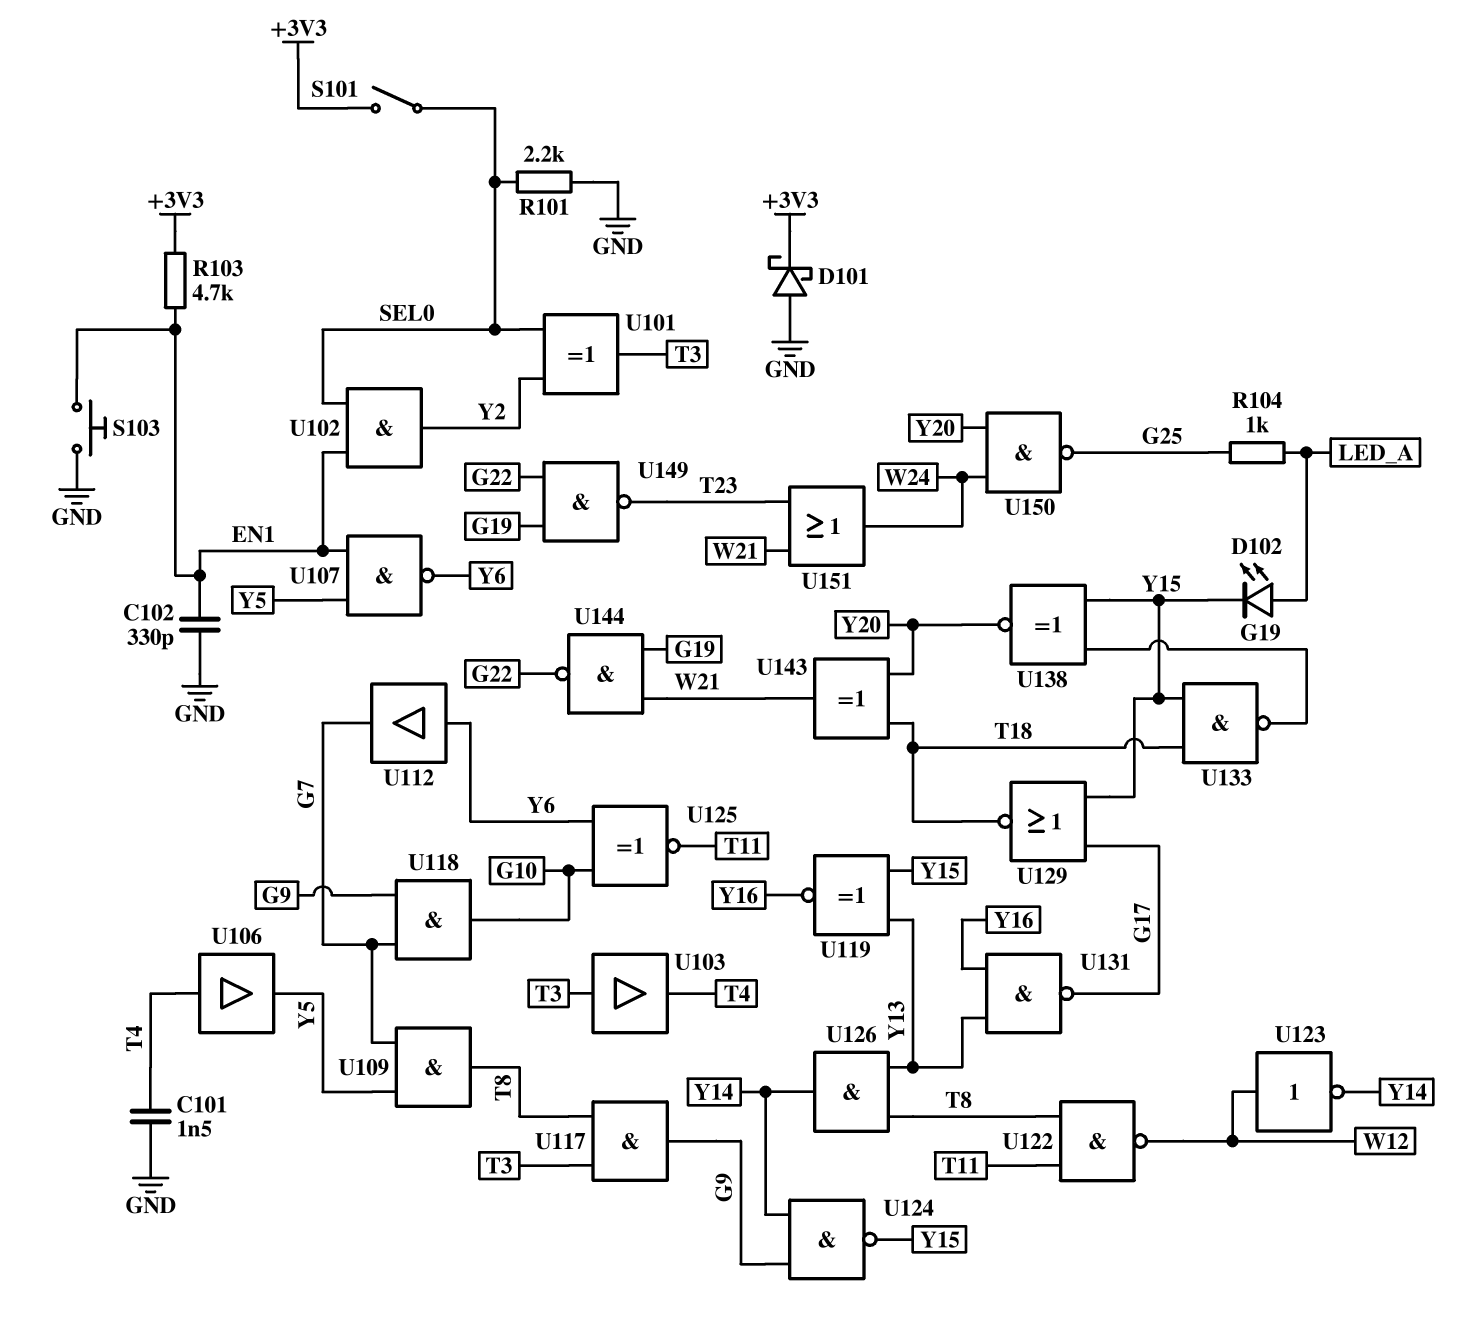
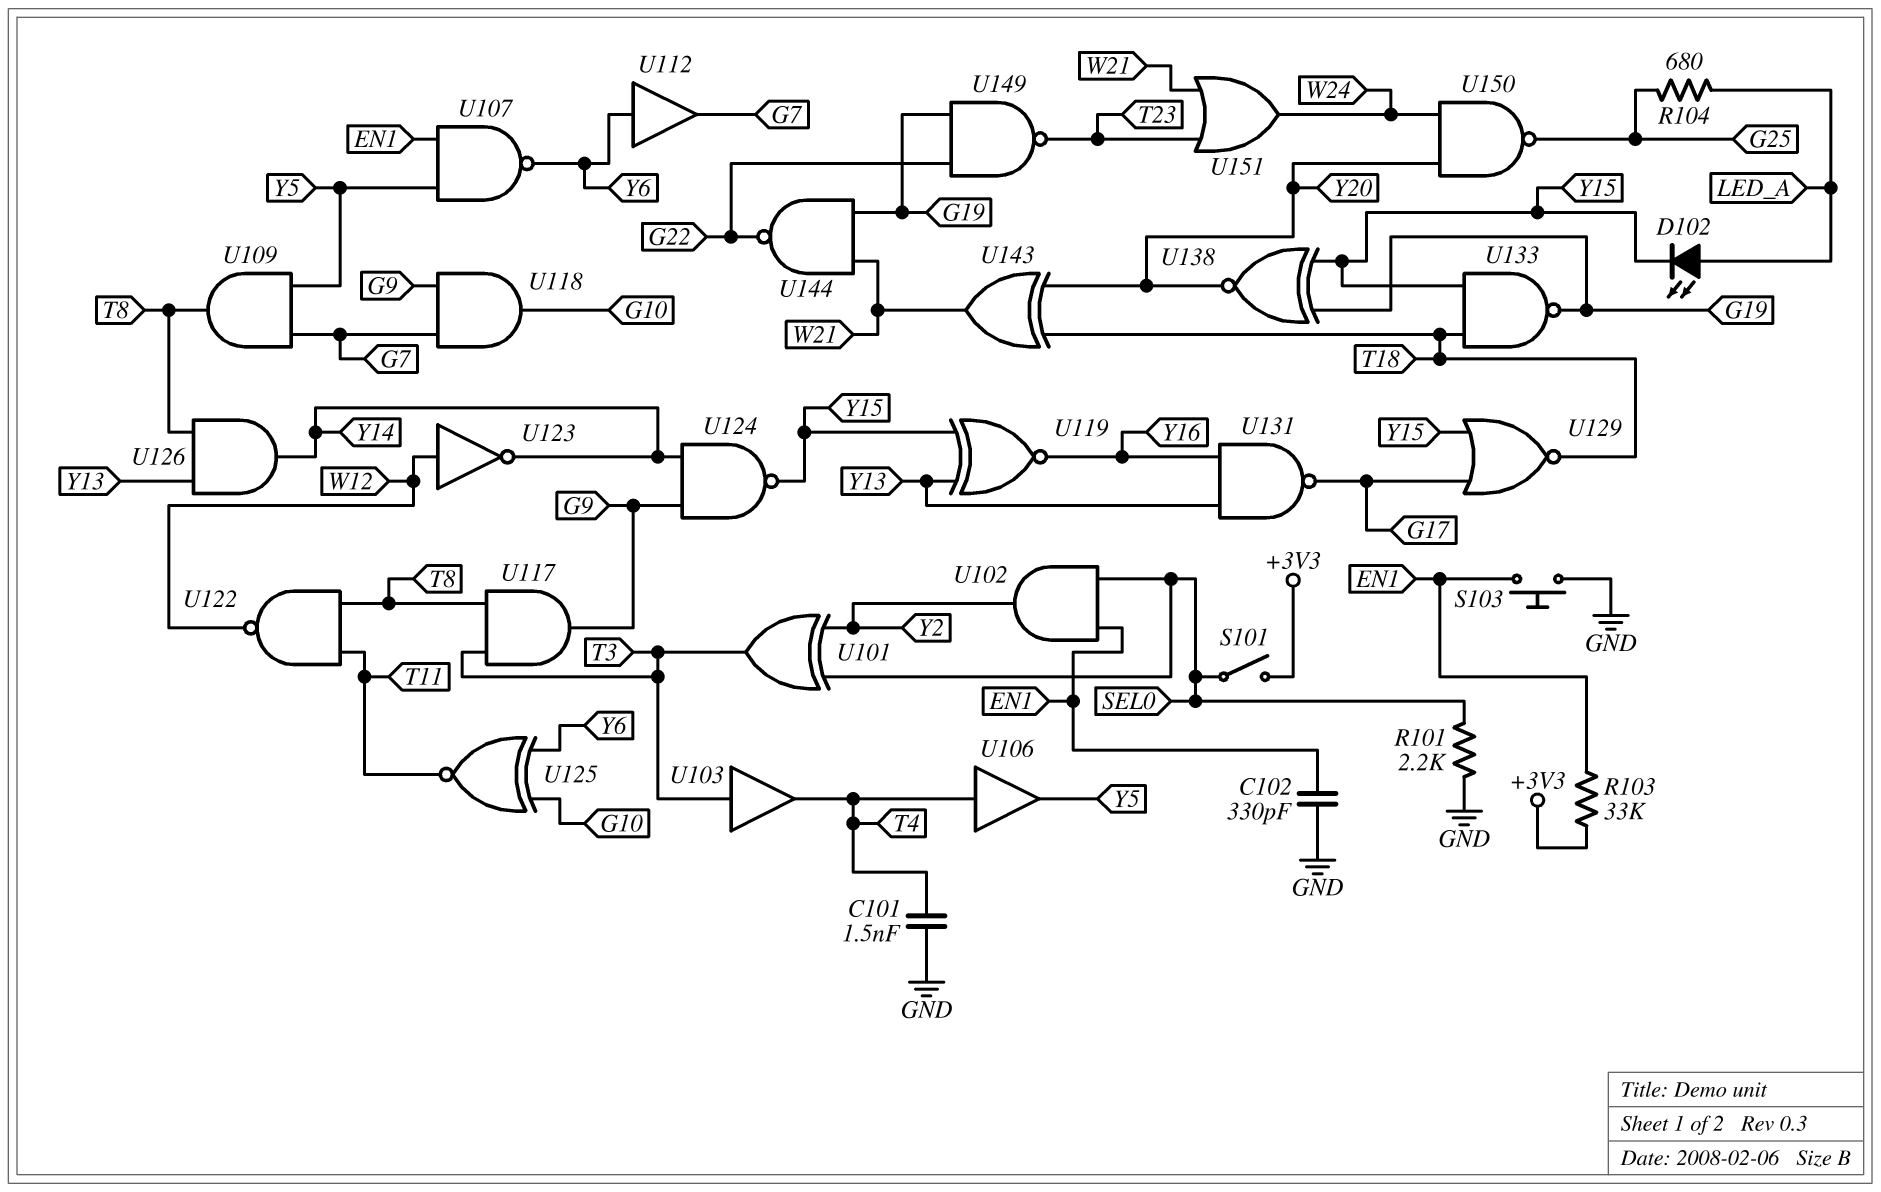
D101: schottky (A GND, K +3V3) -> none
R103: 4.7k (+3V3, EN1) -> 33k (+3V3, EN1)
R104: 1k (G25, LED_A) -> 680 (G25, LED_A)

